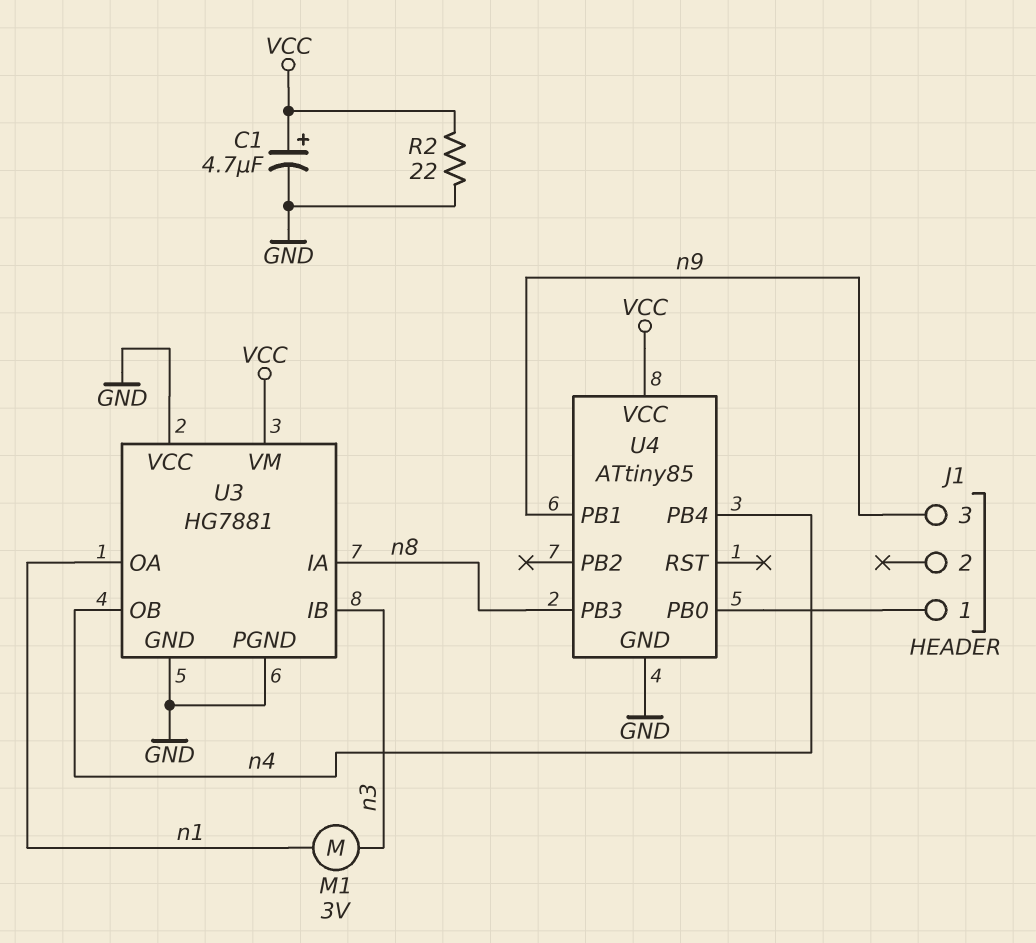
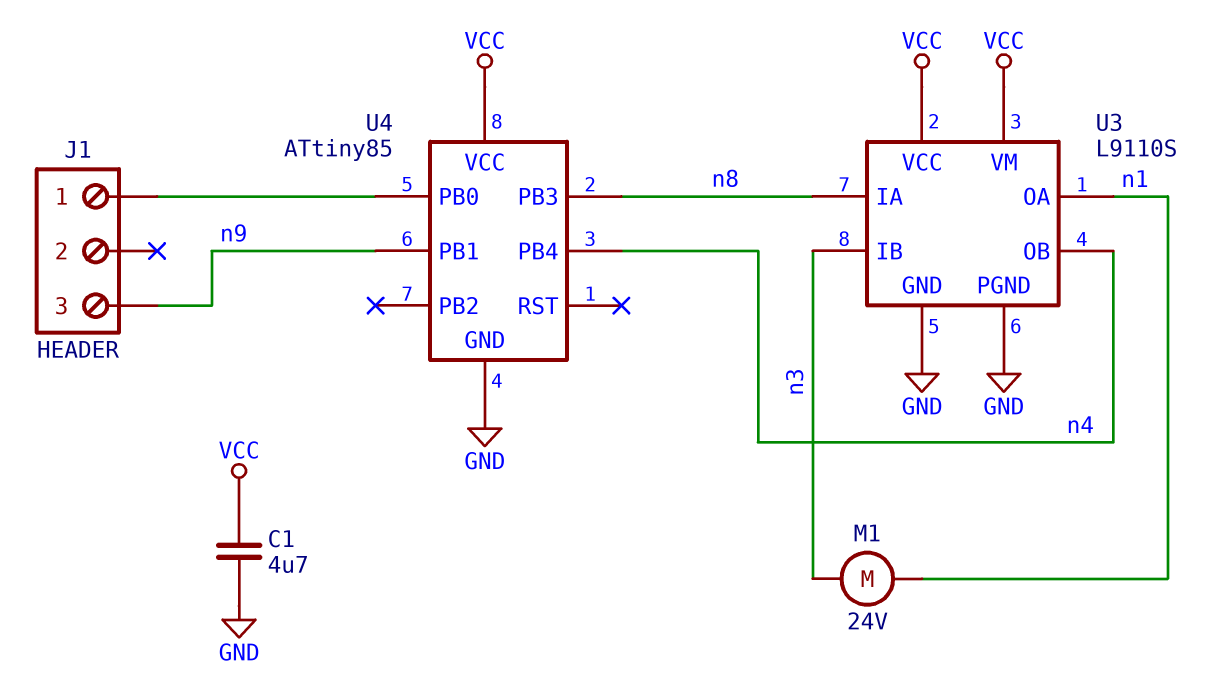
C1: 4.7uF (plus VCC, minus GND) -> 4.7uF (GND, VCC)
M1: motor 3V (n1, n3) -> motor 24V (n1, n3)
R2: 22 (GND, VCC) -> none
U3: HG7881 -> L9110S
U3 pin VCC: GND -> VCC

